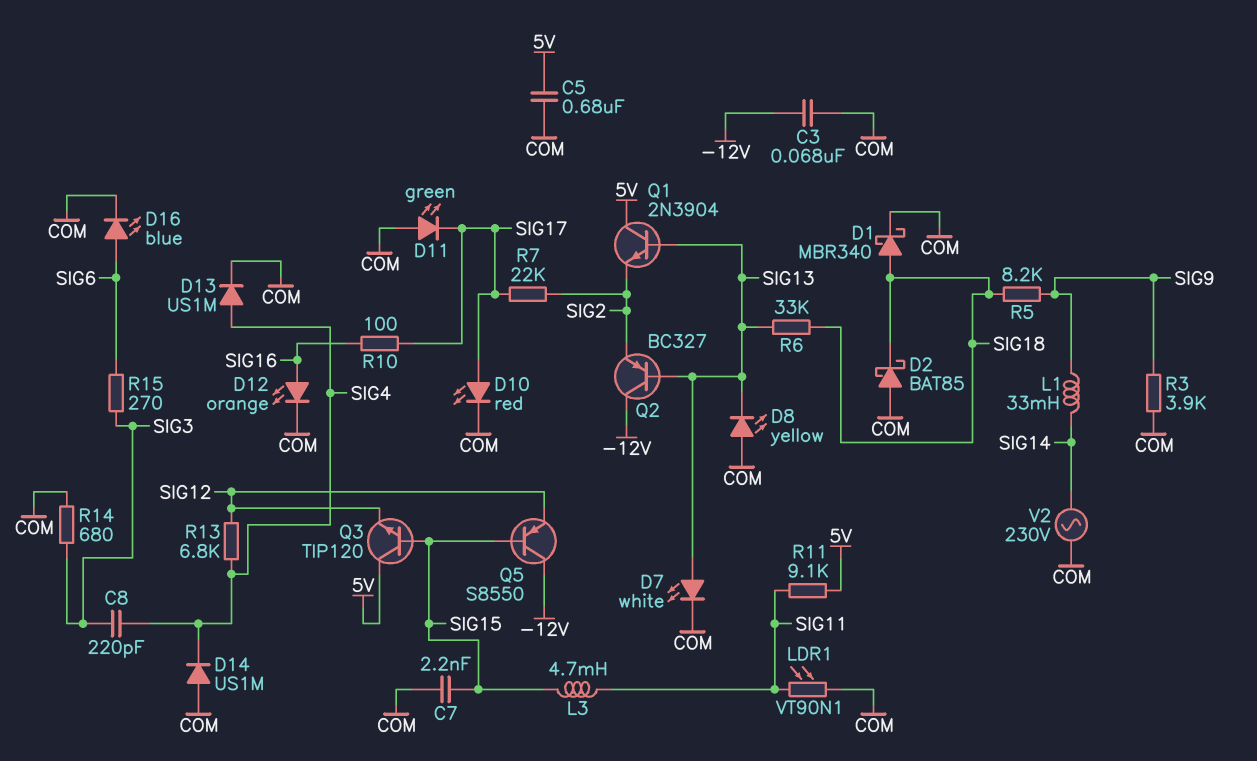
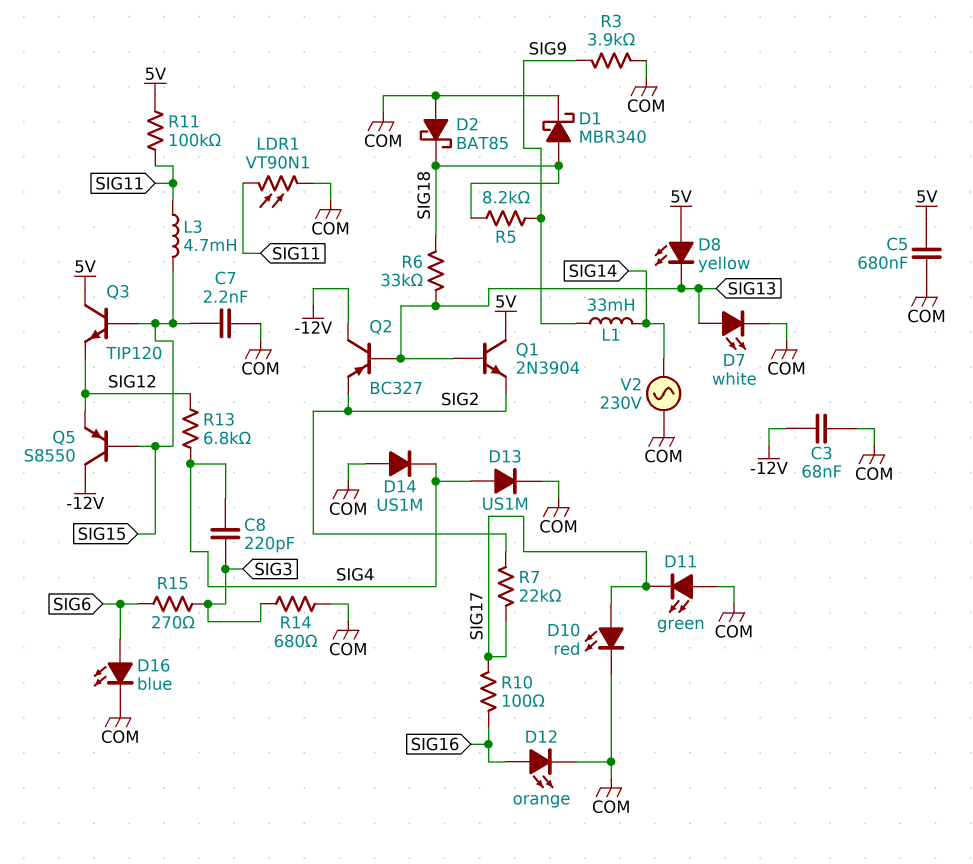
D8: LED yellow (A COM, K SIG13) -> LED yellow (A 5V, K SIG13)
R11: 9.1k (5V, SIG11) -> 100k (5V, SIG11)

